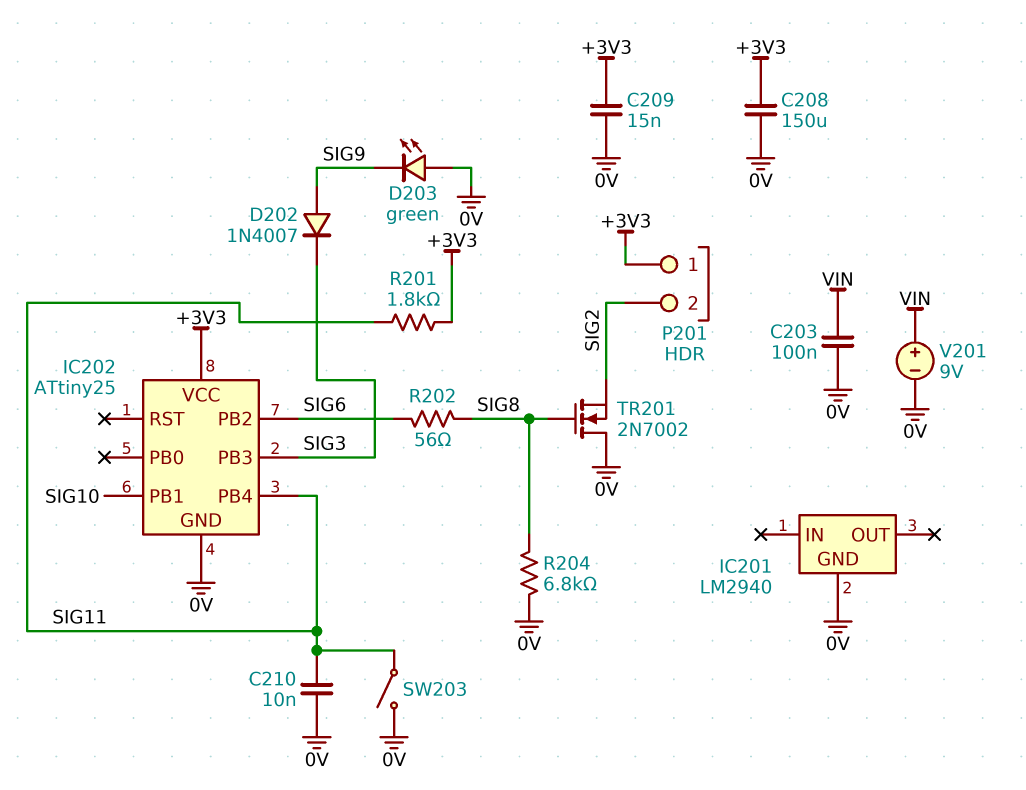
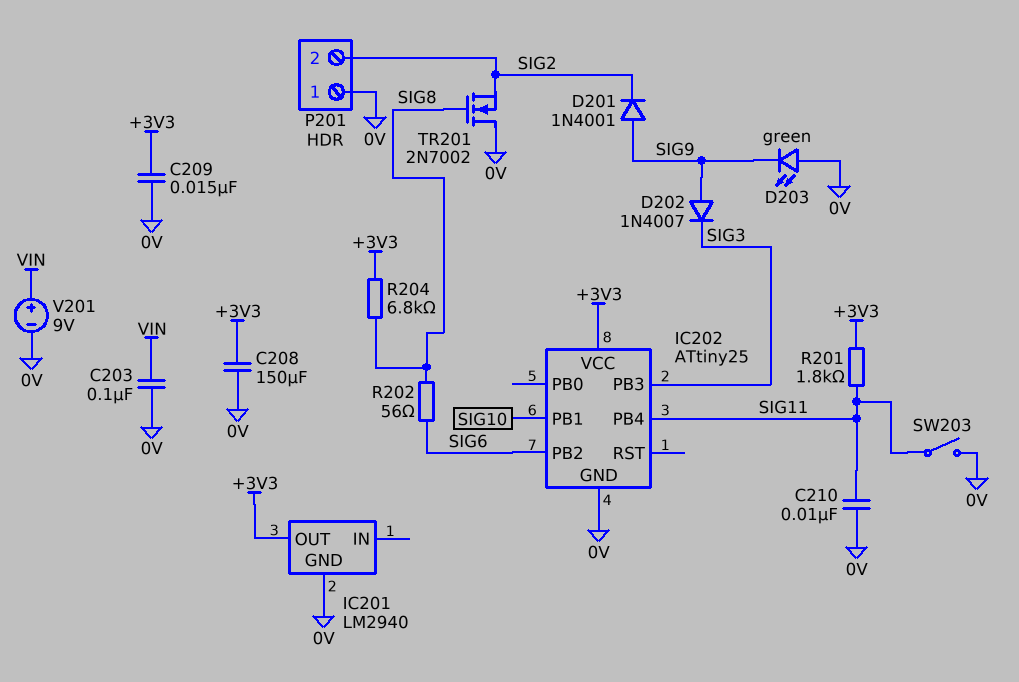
D201: none -> diode 1N4001 (A SIG9, K SIG2)
IC201 pin OUT: none -> +3V3
P201 pin 1: +3V3 -> 0V
R204: 6.8k (0V, SIG8) -> 6.8k (+3V3, SIG8)

